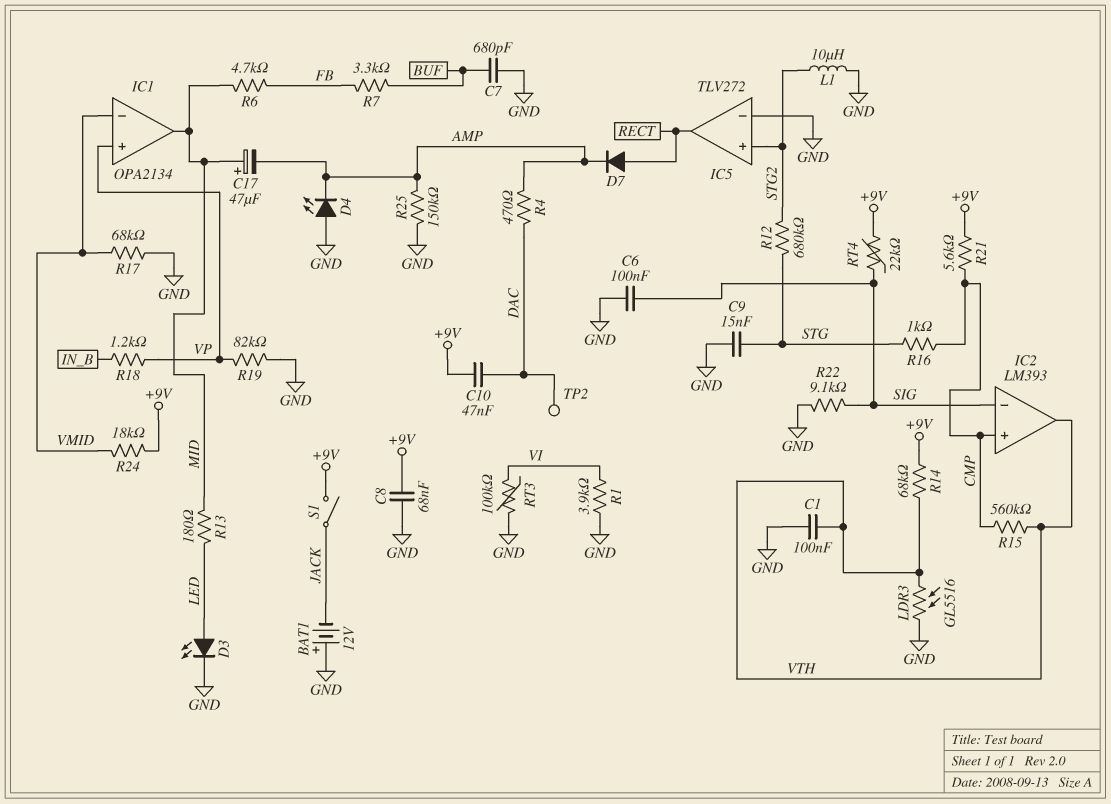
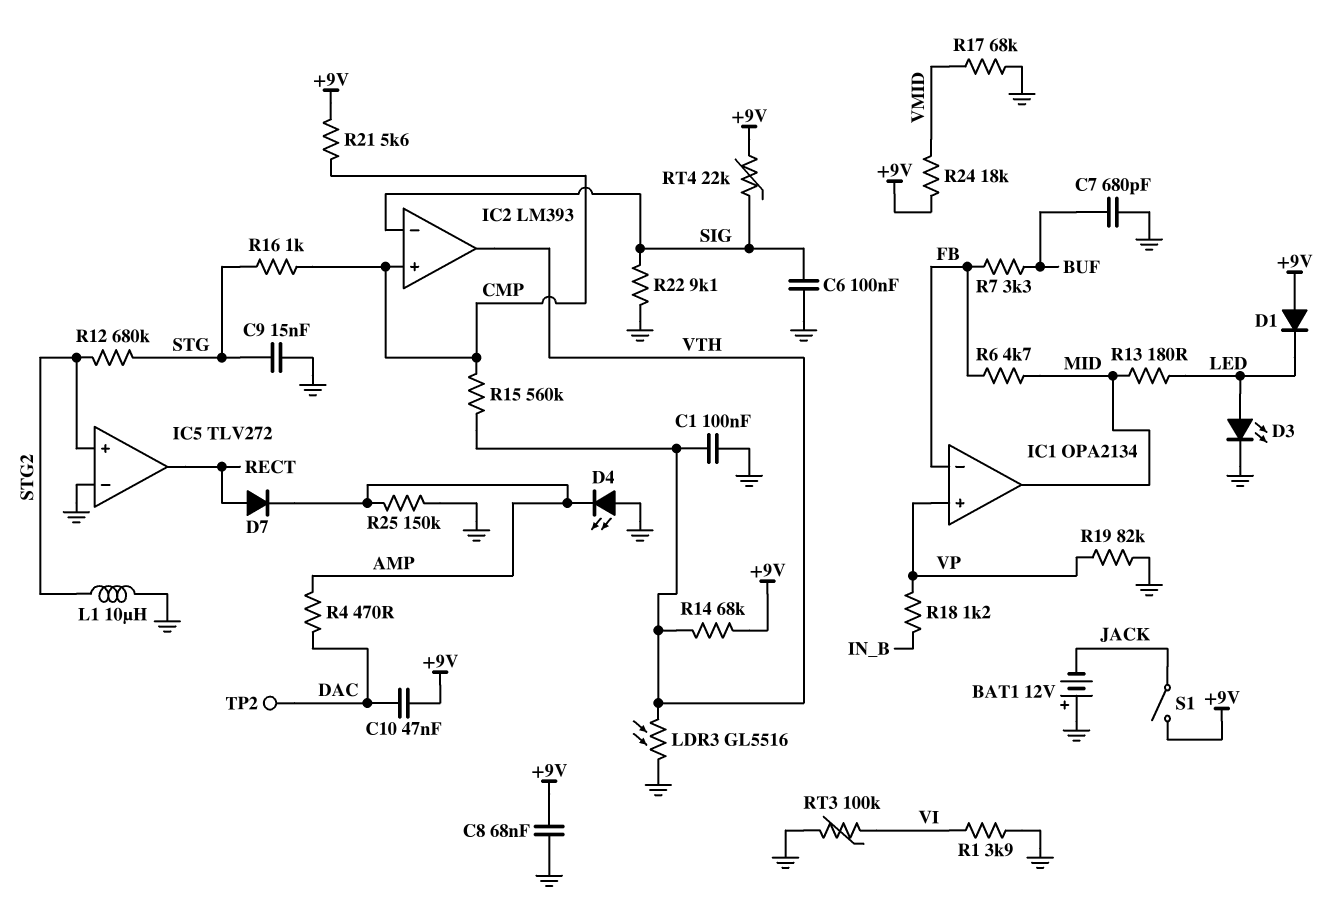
C17: 47uF (plus MID, minus AMP) -> none
D1: none -> diode (A +9V, K LED)
IC1 pin in-: VMID -> FB

